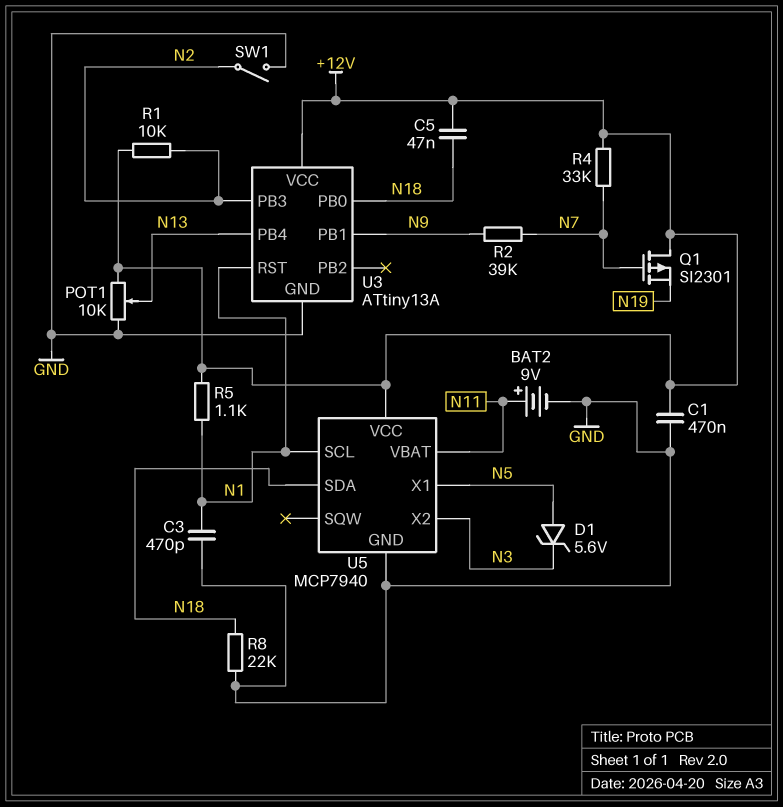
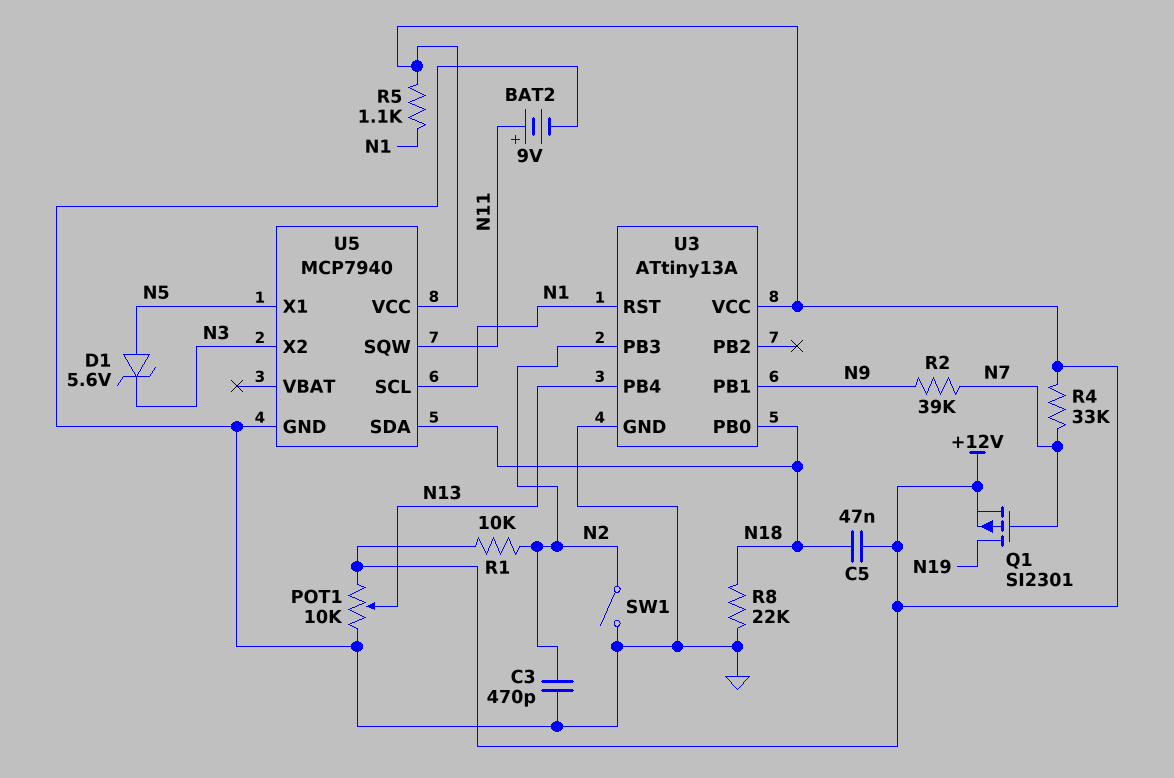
C1: 470nF (+12V, GND) -> none
C3: 470pF (GND, N1) -> 470pF (GND, N2)
Q1: PMOS SI2301 (G N7, D +12V, S N19) -> PMOS SI2301 (G N7, D N19, S +12V)
U5 pin SQW: none -> N11
U5 pin VBAT: N11 -> none

